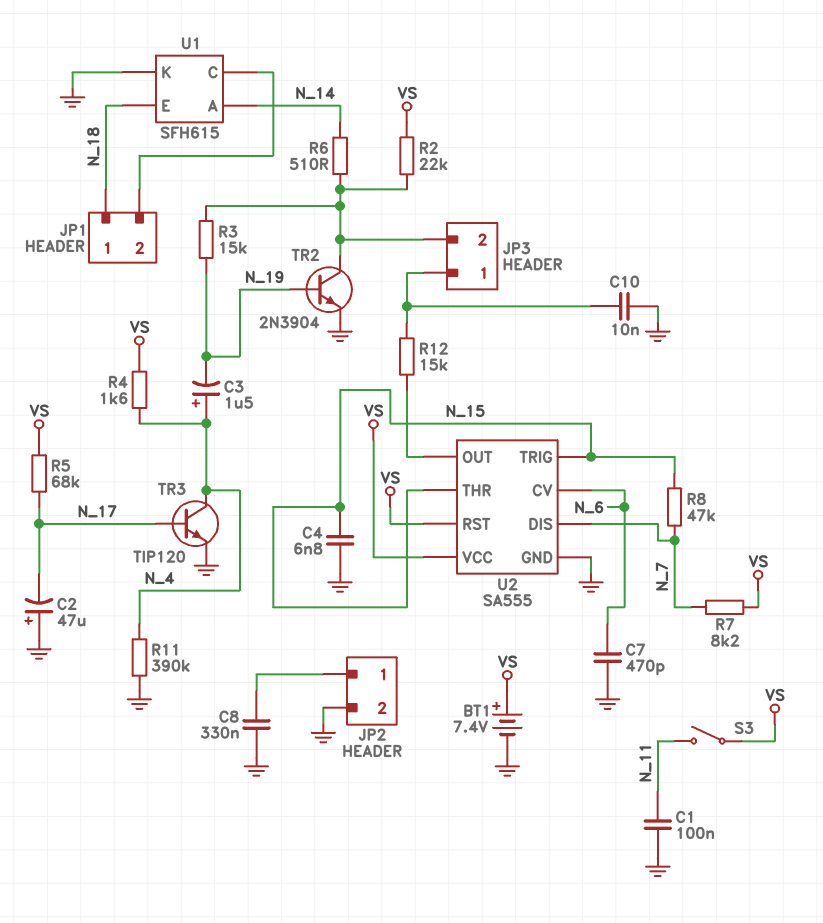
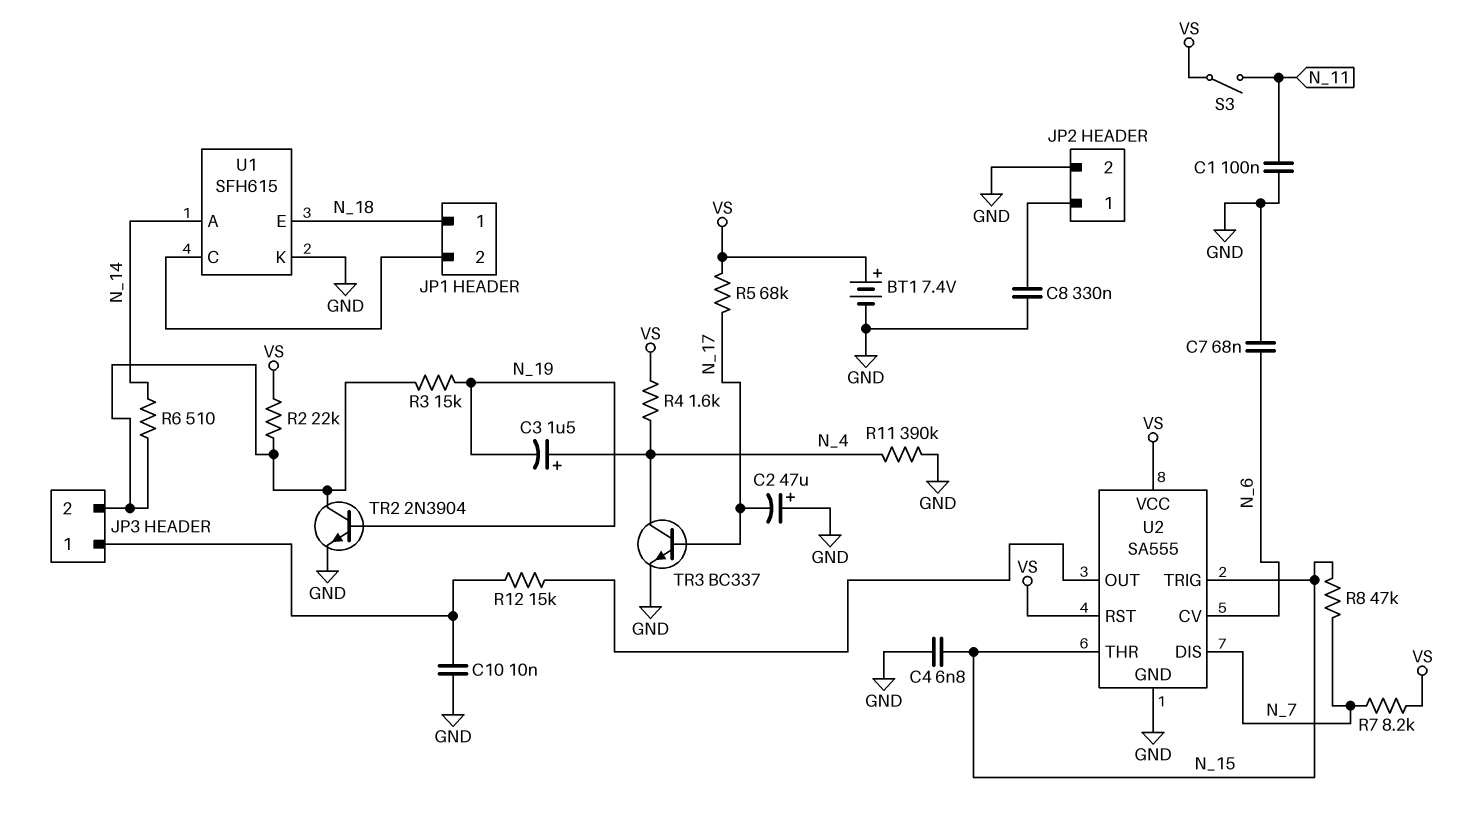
C7: 470pF (GND, N_6) -> 68nF (GND, N_6)
TR3: NPN TIP120 (B N_17, C N_4, E GND) -> NPN BC337 (B N_17, C N_4, E GND)

